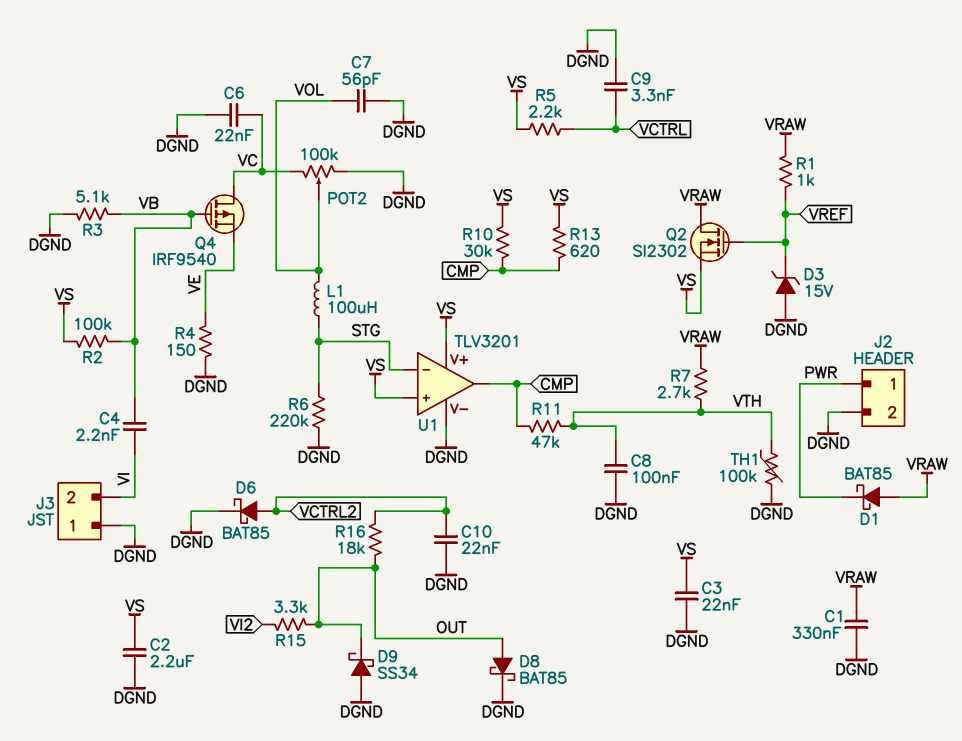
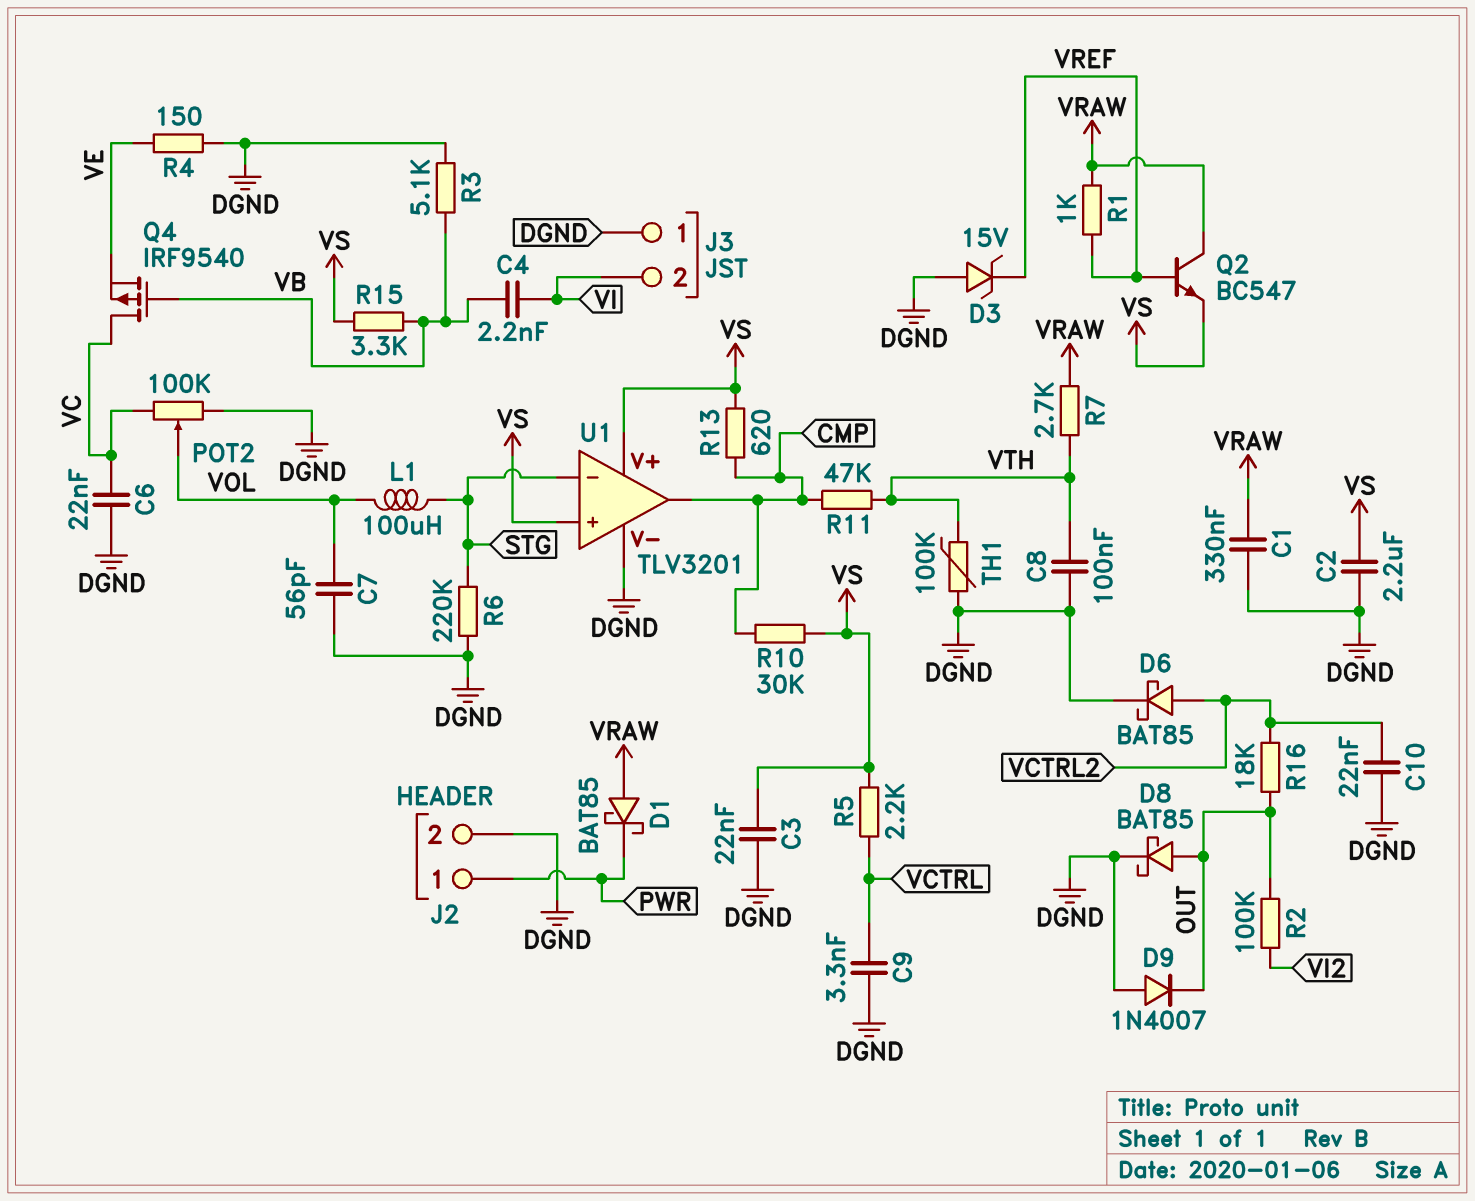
D9: schottky SS34 (A DGND, K OUT) -> diode 1N4007 (A DGND, K OUT)
Q2: NMOS SI2302 (G VREF, D VRAW, S VS) -> NPN BC547 (B VREF, C VRAW, E VS)
R2: 100k (VB, VS) -> 100k (OUT, VI2)
R15: 3.3k (OUT, VI2) -> 3.3k (VB, VS)

